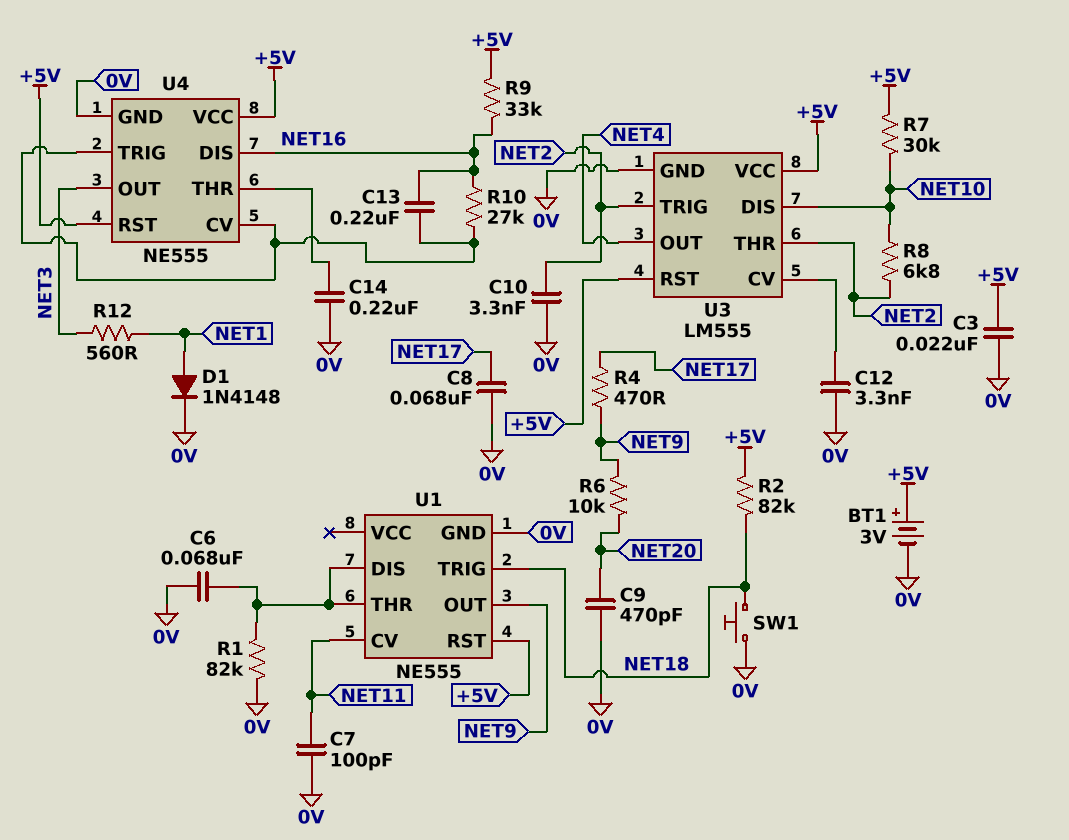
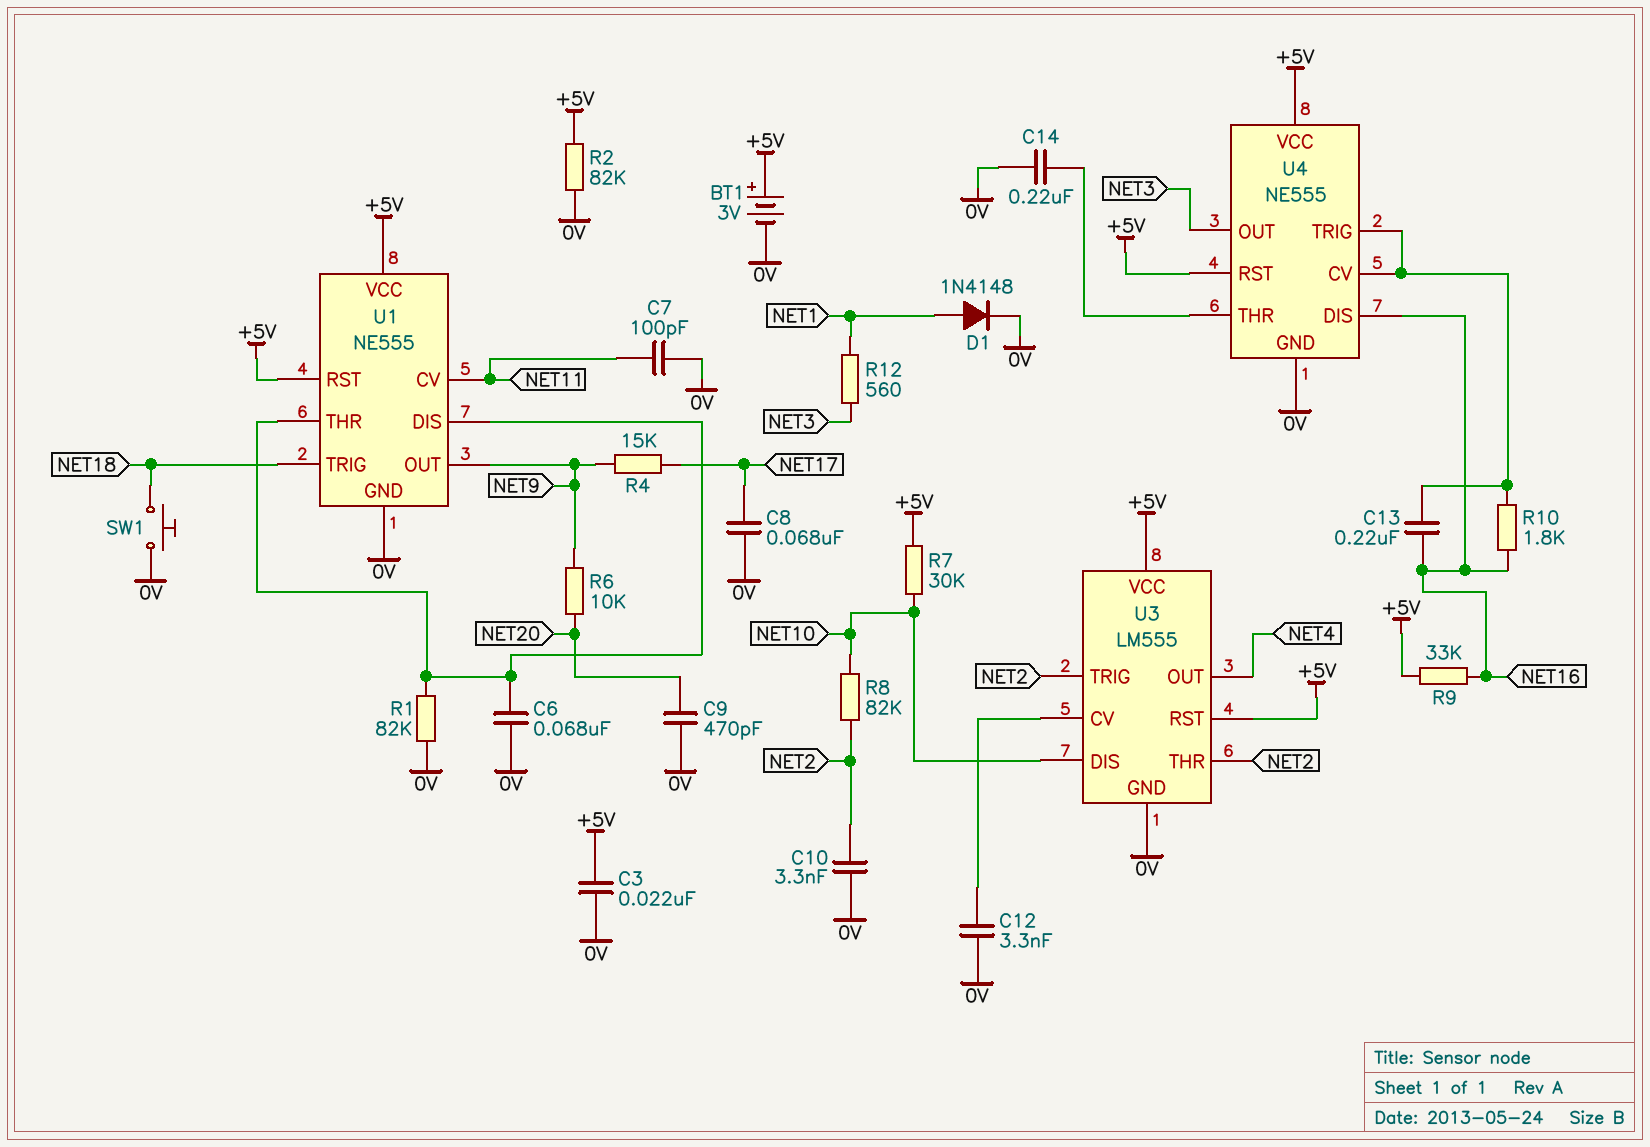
R2: 82k (+5V, NET18) -> 82k (+5V, 0V)
R4: 470 (NET9, NET17) -> 15k (NET9, NET17)
R8: 6.8k (NET2, NET10) -> 82k (NET2, NET10)
R10: 27k (NET16, U4/CV) -> 1.8k (NET16, U4/CV)
U1 pin VCC: none -> +5V

